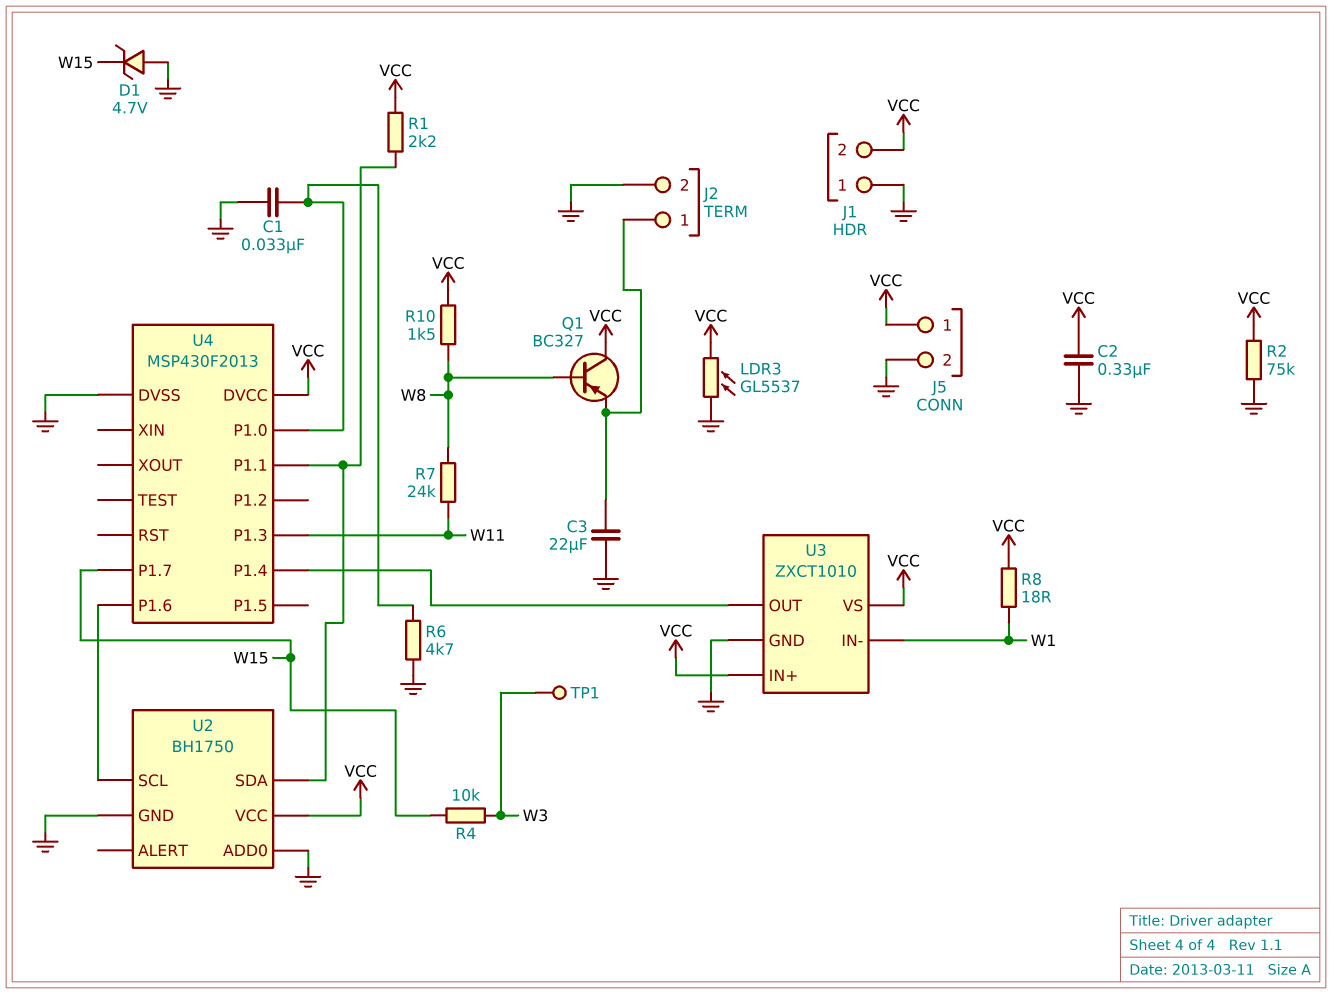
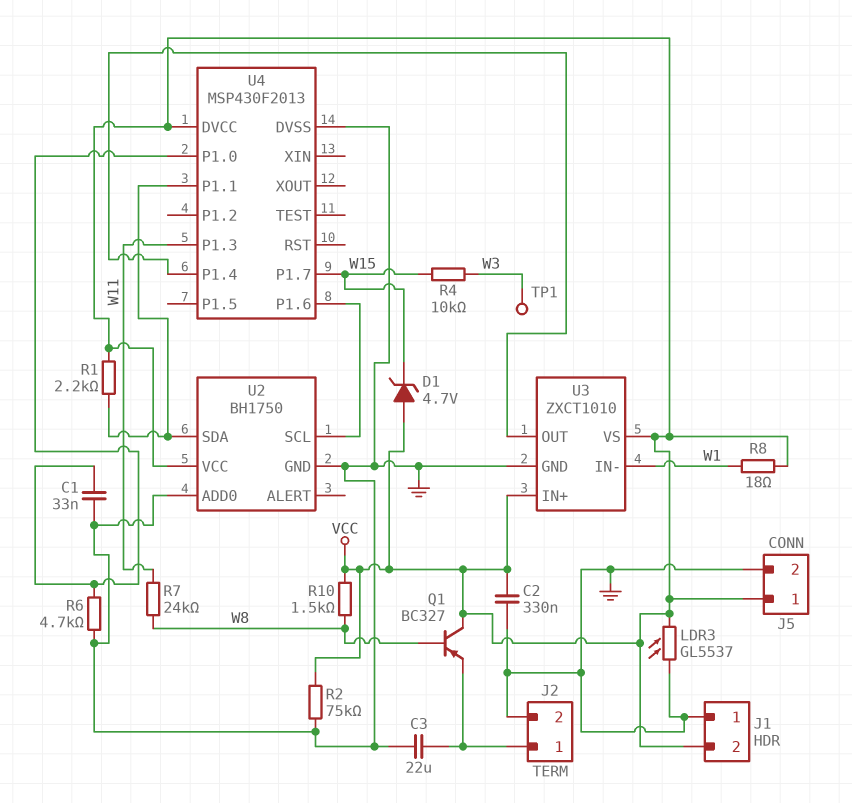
D1: zener 4.7V (A GND, K W15) -> zener 4.7V (A VCC, K W15)

